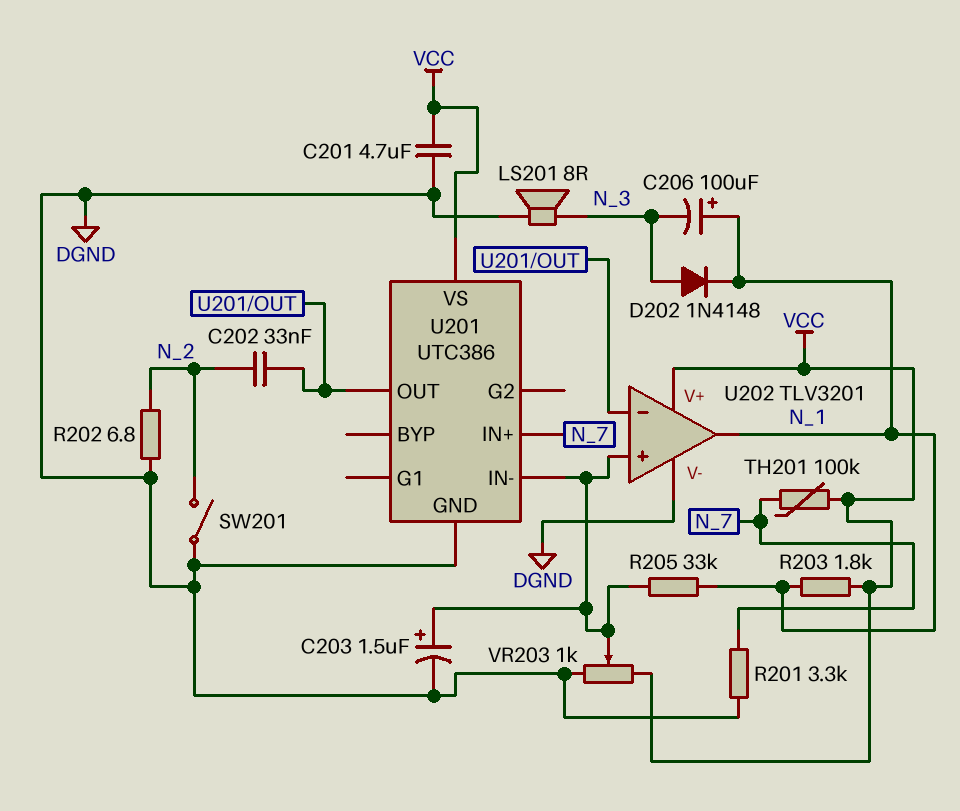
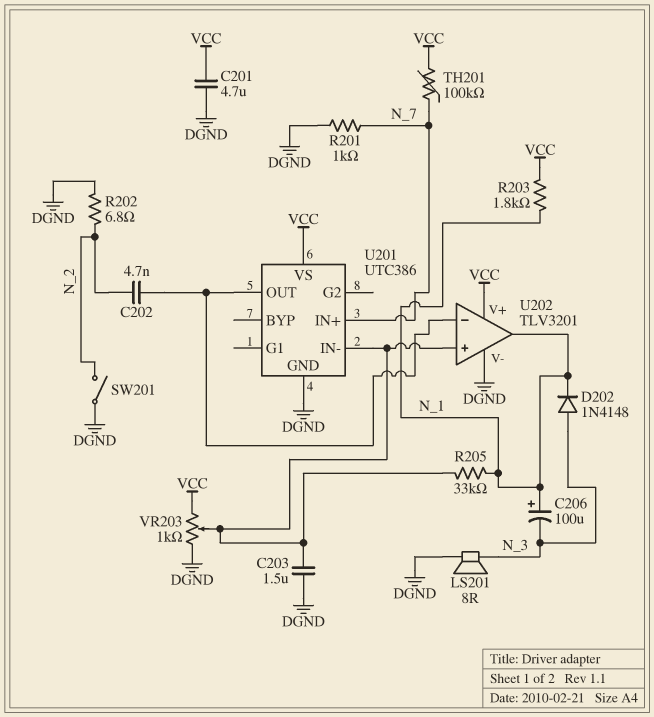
C202: 33nF (N_2, U201/OUT) -> 4.7nF (N_2, U201/OUT)
C203: 1.5uF (plus U201/IN-, minus DGND) -> 1.5uF (DGND, U201/IN-)
R201: 3.3k (DGND, N_7) -> 1k (DGND, N_7)

